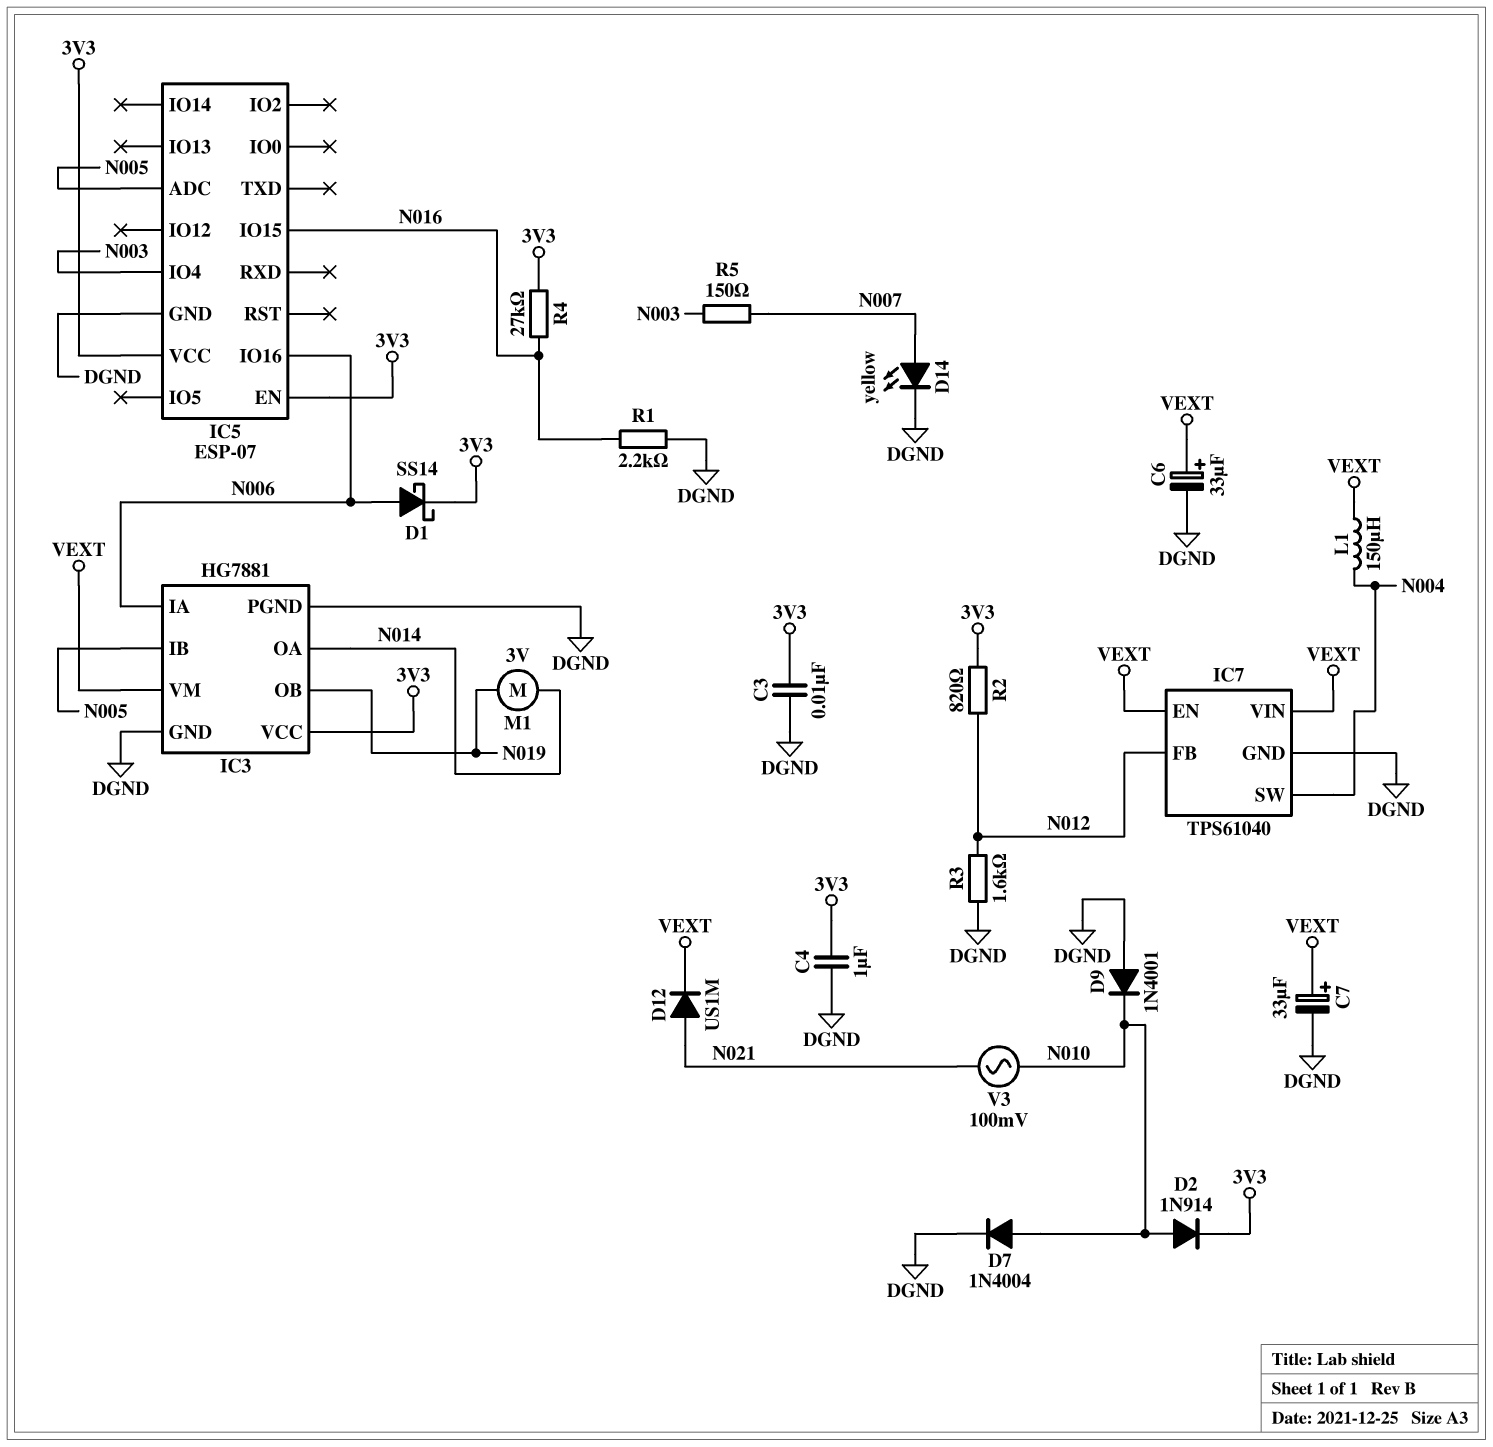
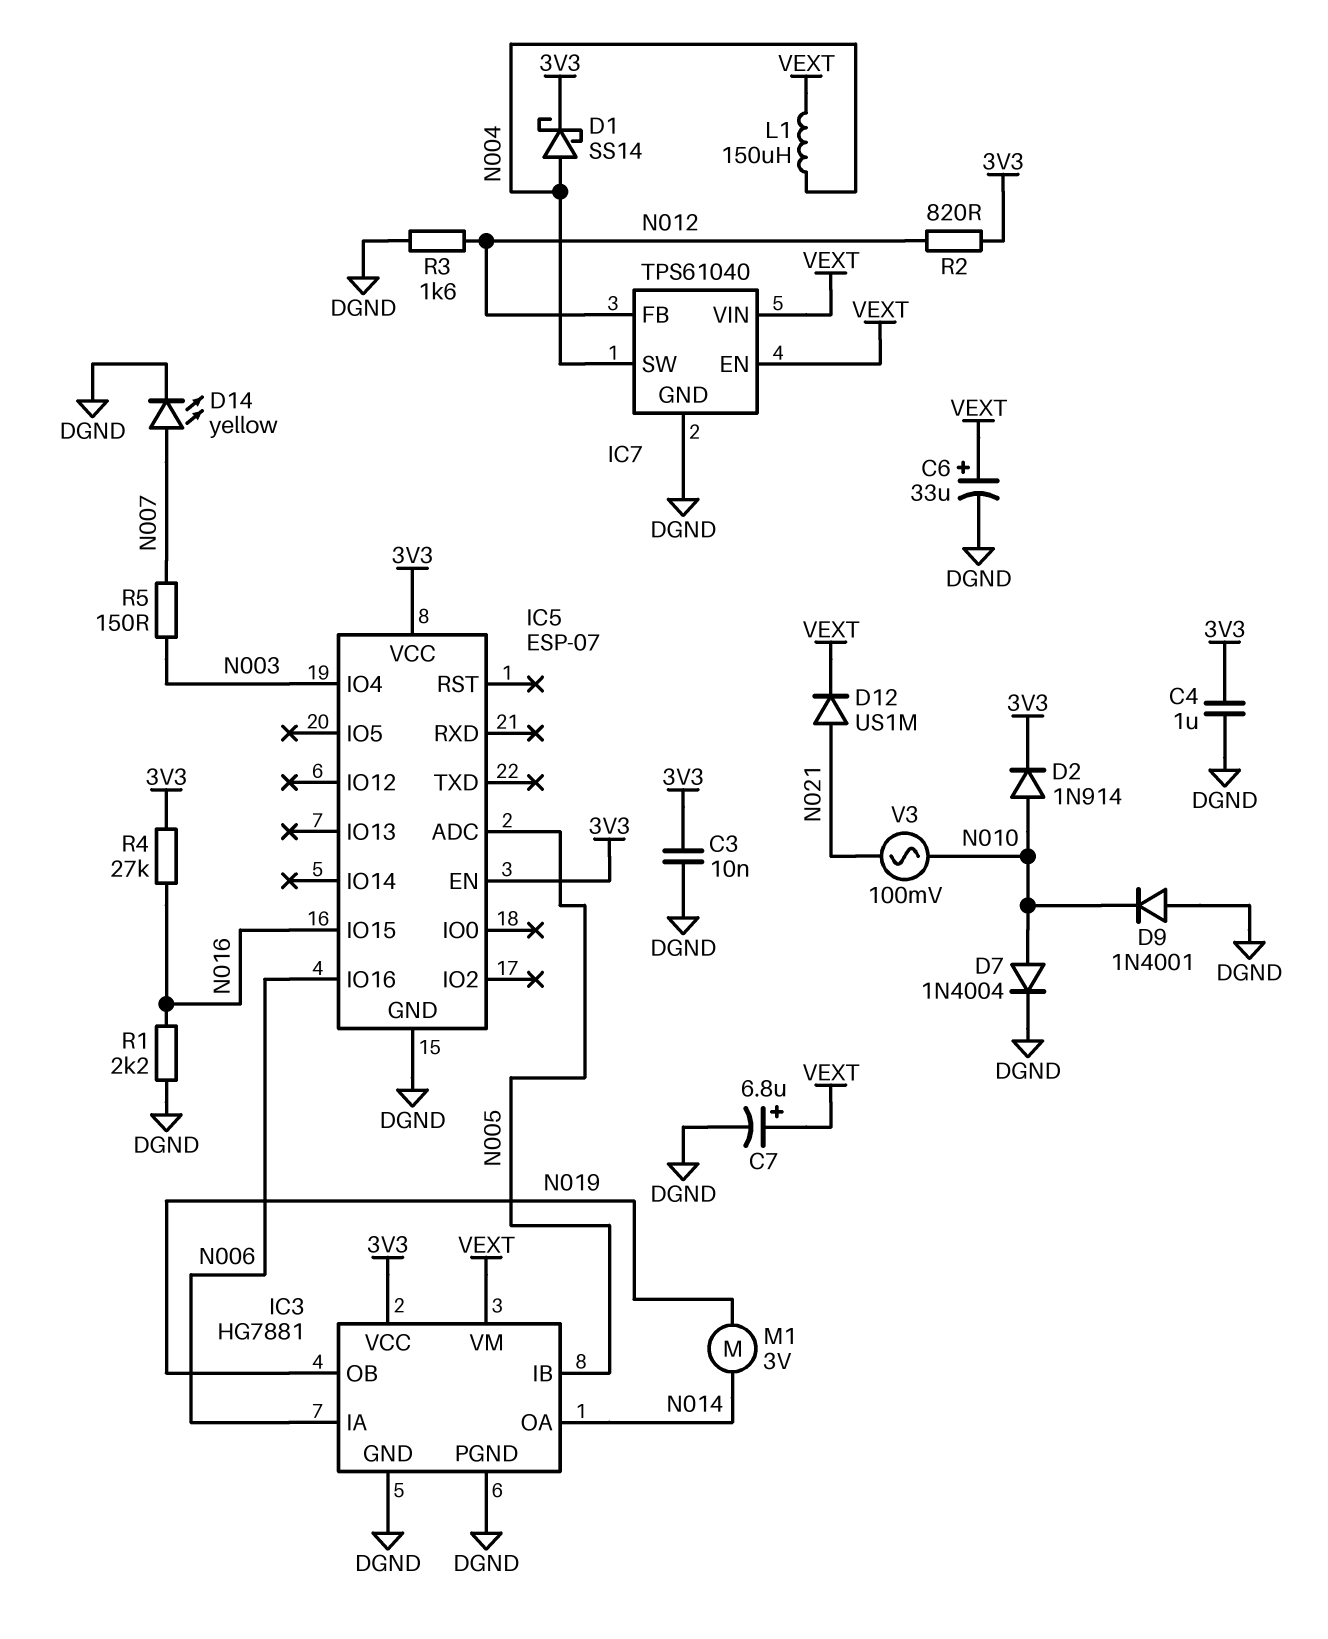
C7: 33uF (plus VEXT, minus DGND) -> 6.8uF (plus VEXT, minus DGND)
D1: schottky SS14 (A N006, K 3V3) -> schottky SS14 (A N004, K 3V3)

